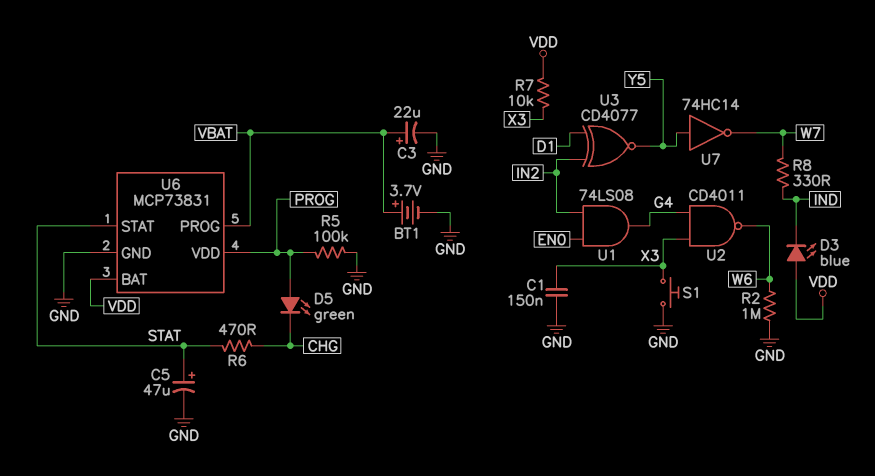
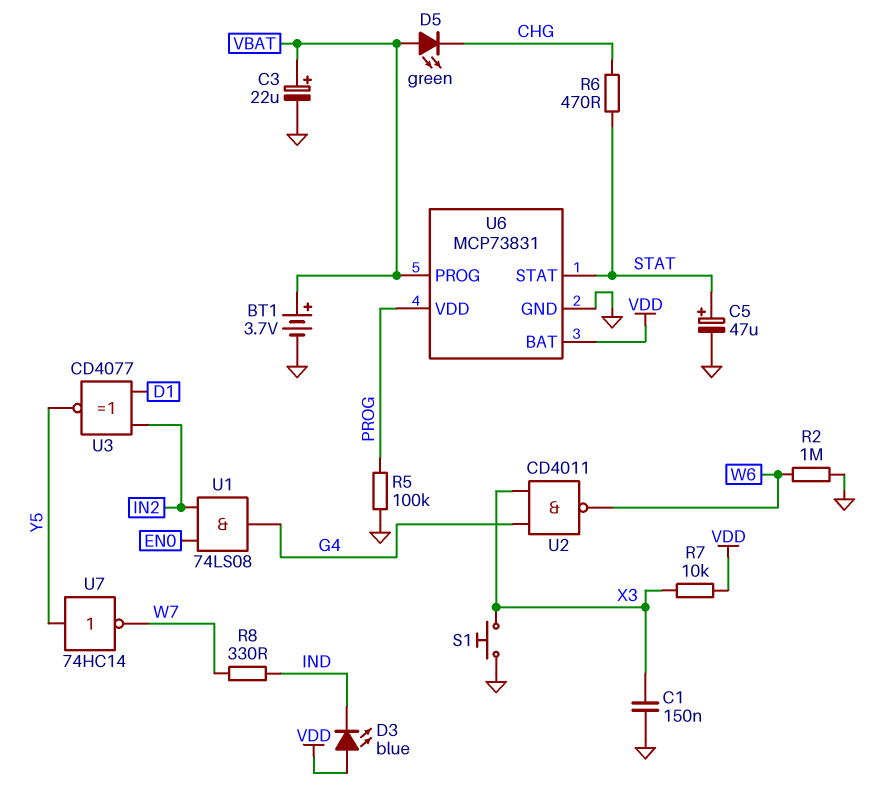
D5: LED green (A PROG, K CHG) -> LED green (A VBAT, K CHG)

